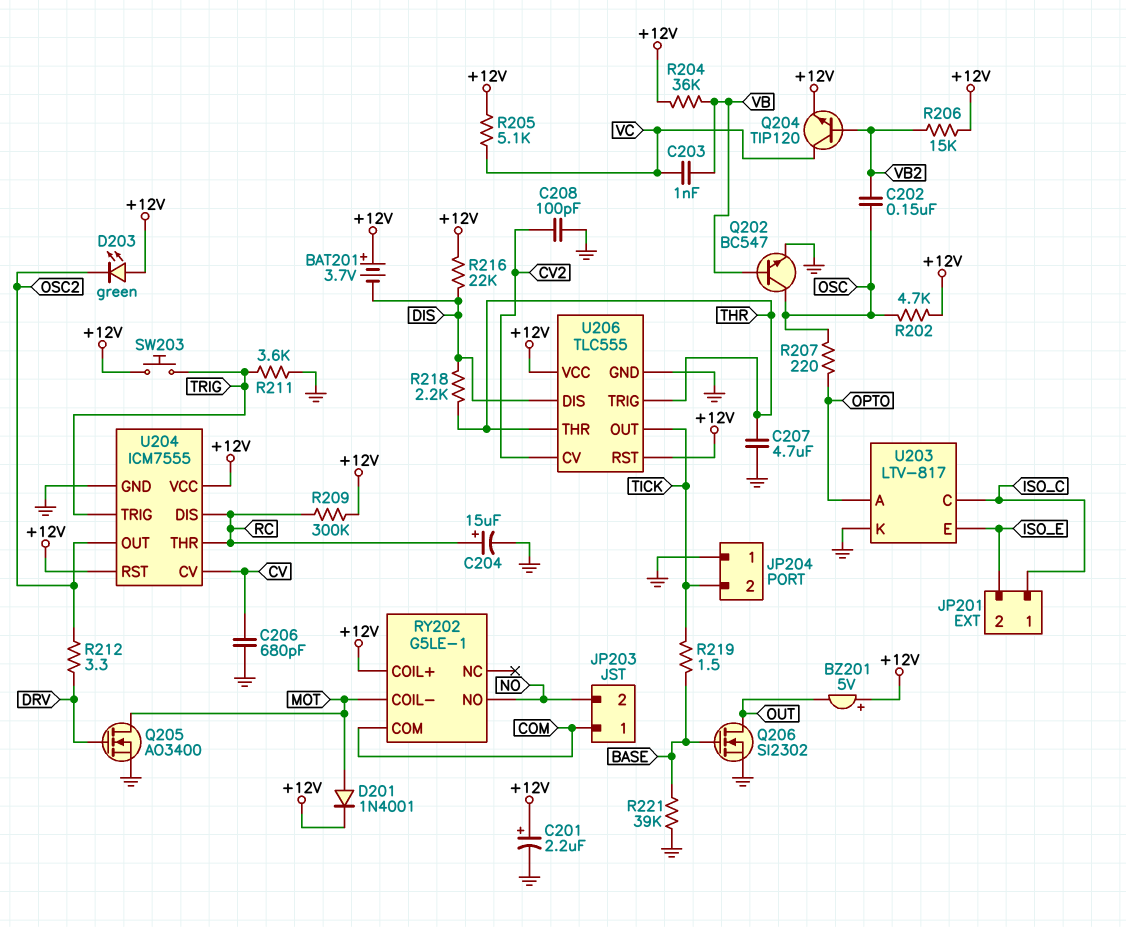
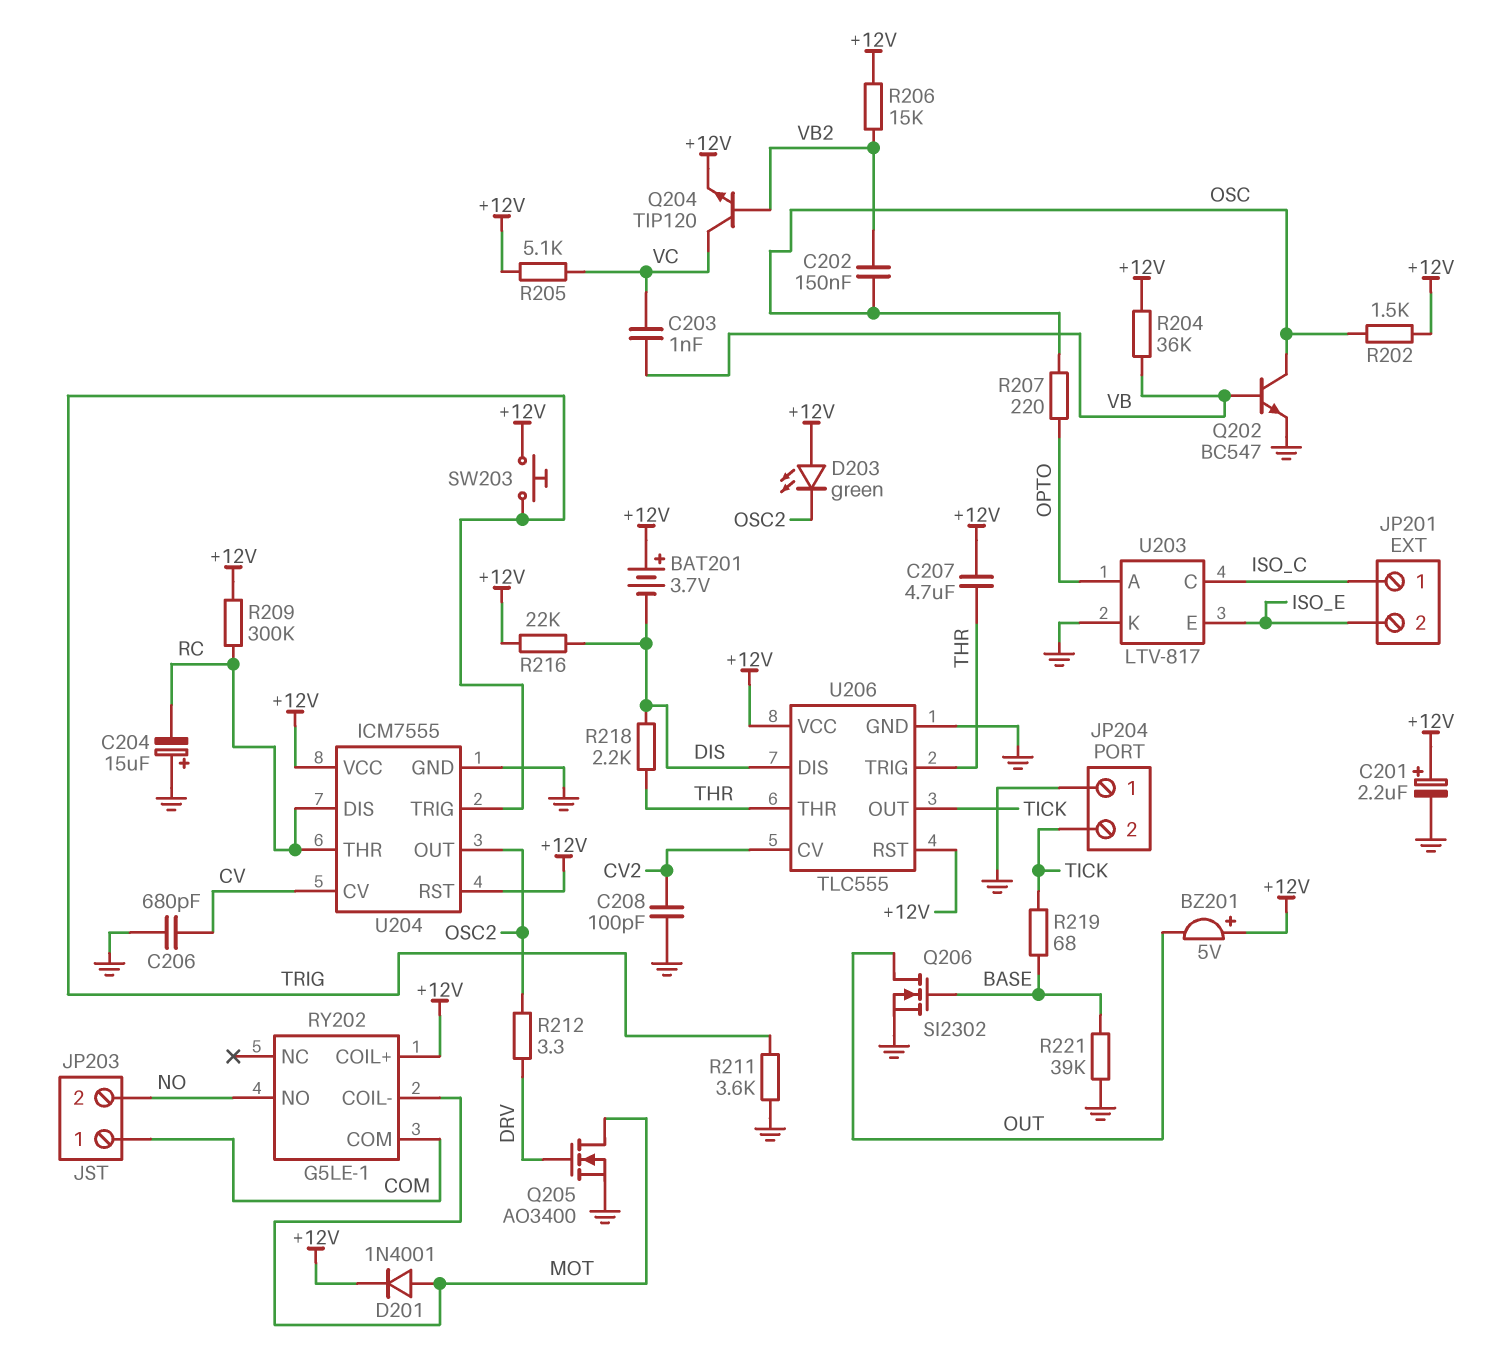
C204: 15uF (plus RC, minus GND) -> 15uF (plus GND, minus RC)
C207: 4.7uF (GND, THR) -> 4.7uF (+12V, THR)
R202: 4.7k (+12V, OSC) -> 1.5k (+12V, OSC)
R219: 1.5 (BASE, TICK) -> 68 (BASE, TICK)

